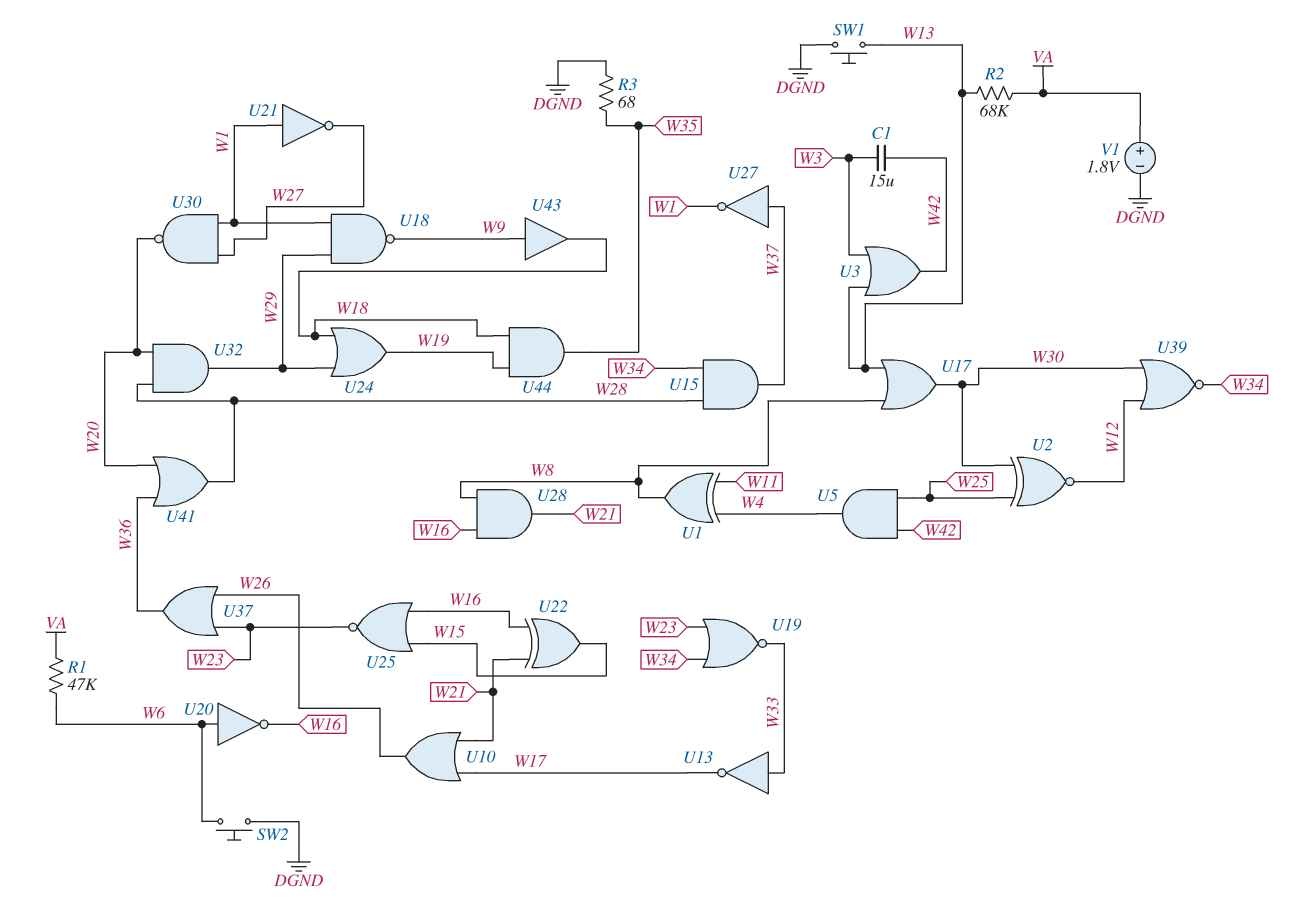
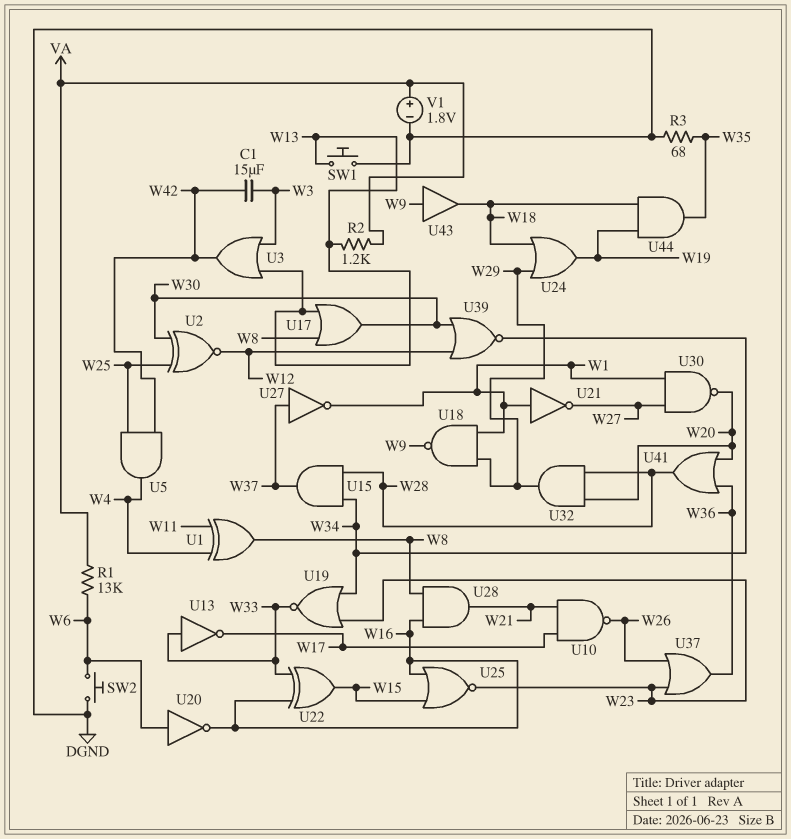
R1: 47k (VA, W6) -> 13k (VA, W6)
R2: 68k (VA, W13) -> 1.2k (VA, W13)
U10: OR (in W17, in W21, out W26) -> NAND (in W17, in W21, out W26)
U22: XOR (in W16, in W21, out W15) -> XOR (in W16, in W33, out W15)

